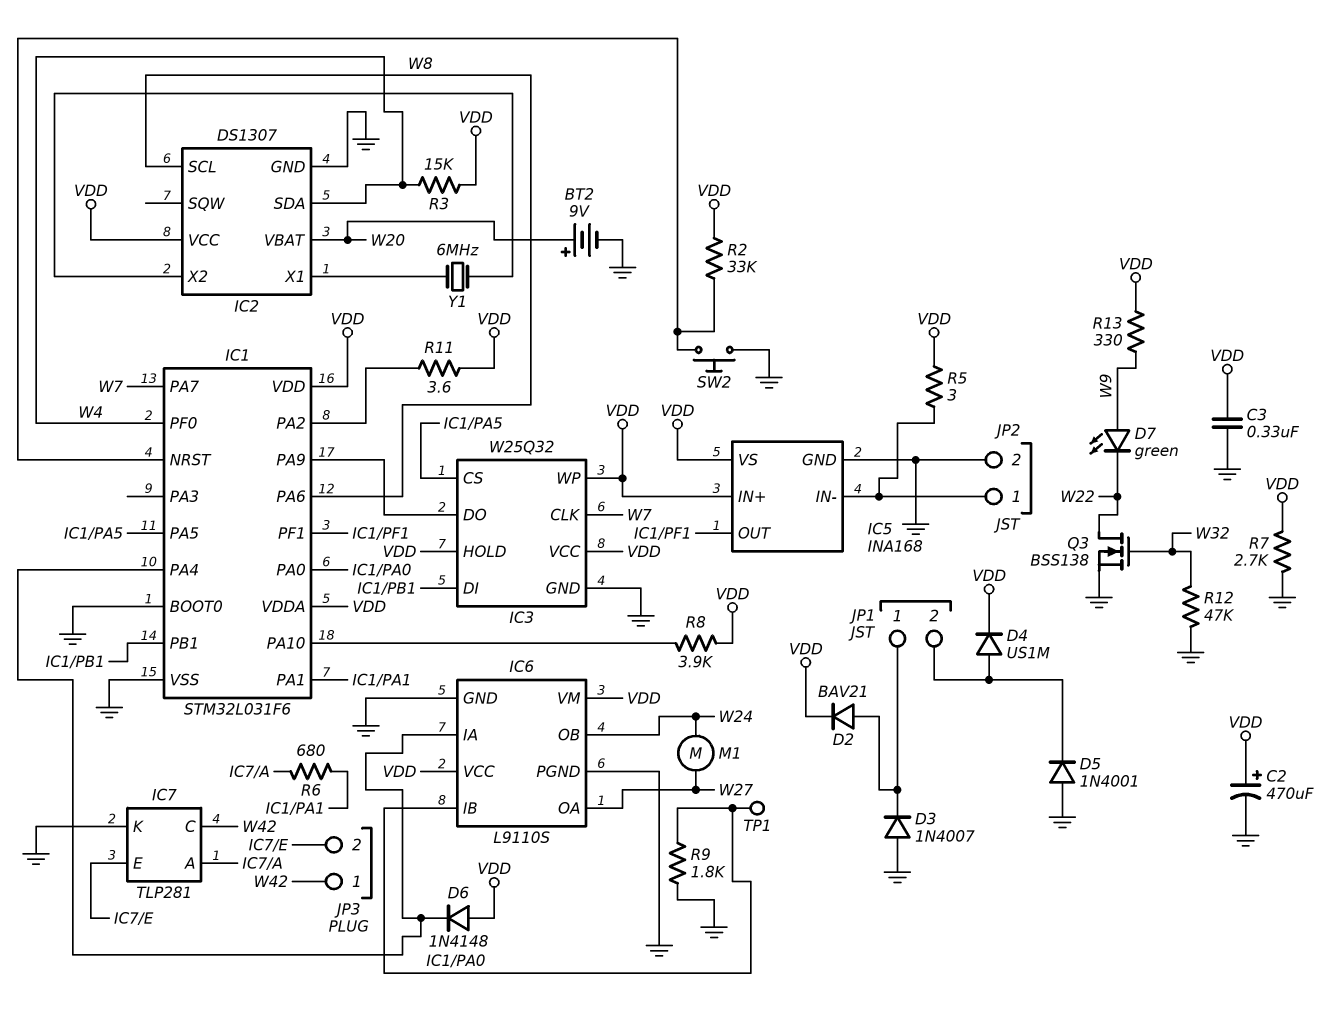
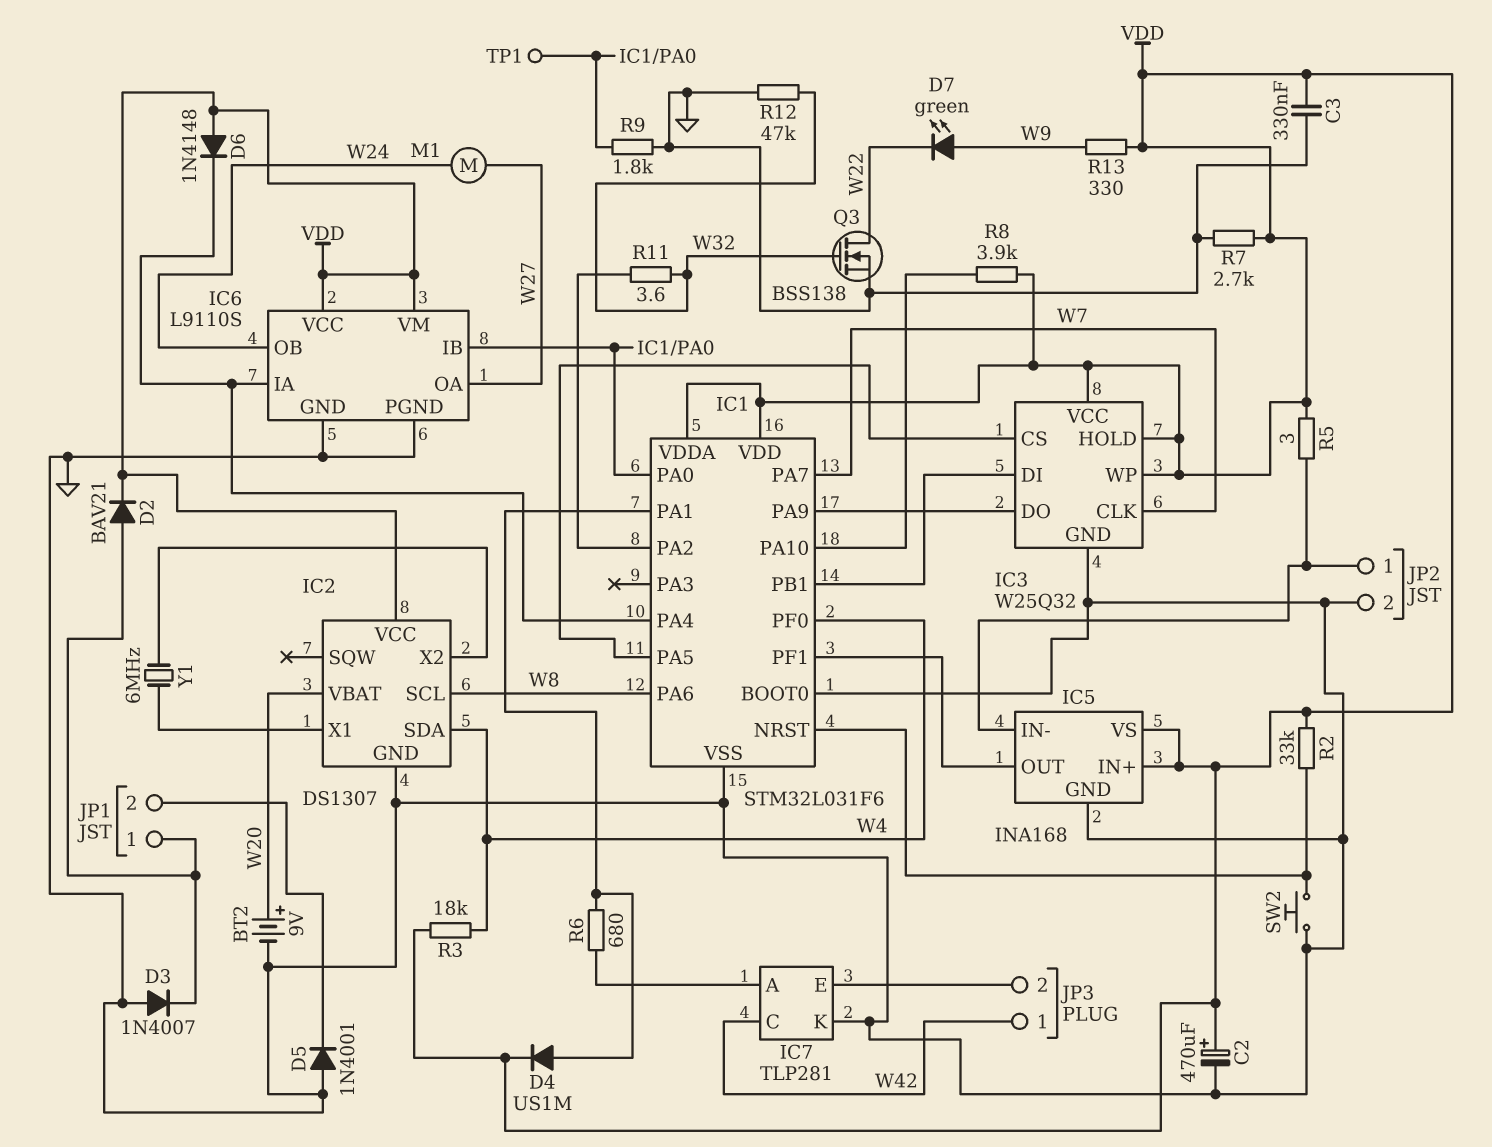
D4: diode US1M (A JP1/2, K VDD) -> diode US1M (A IC1/PA1, K VDD)
R3: 15k (VDD, W4) -> 18k (VDD, W4)
R11: 3.6 (IC1/PA2, VDD) -> 3.6 (IC1/PA2, W32)

